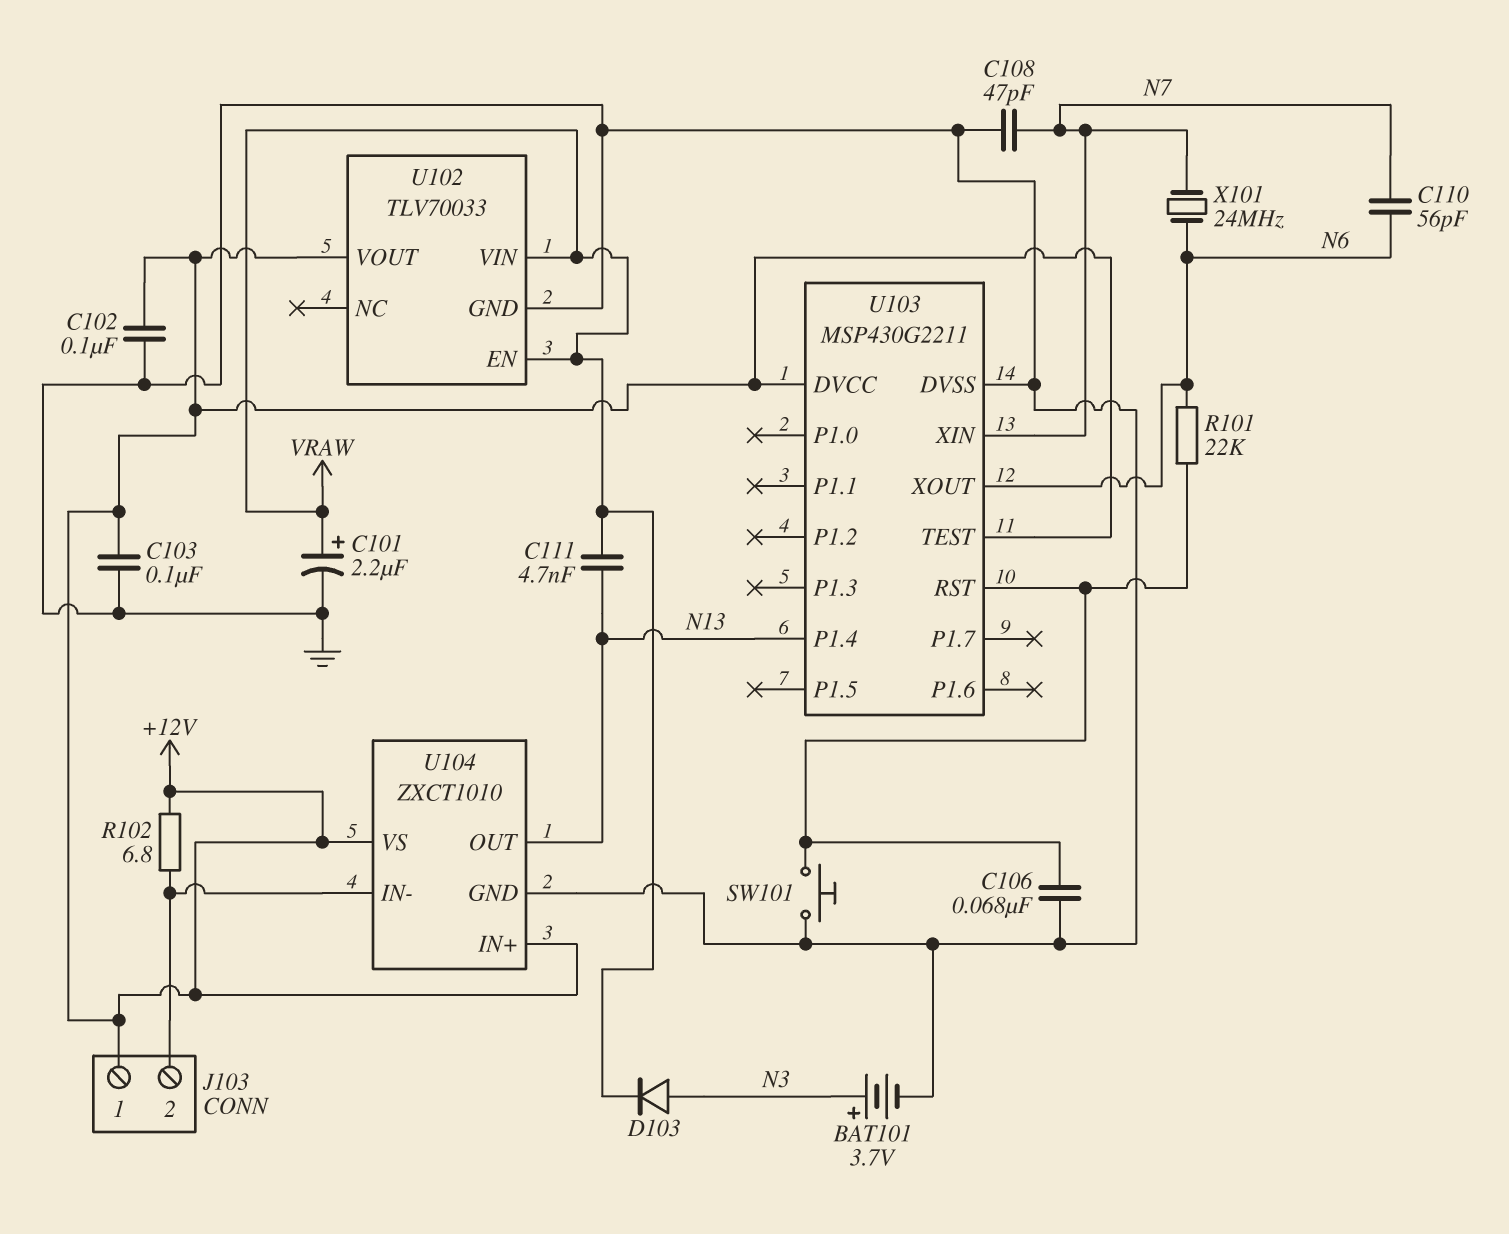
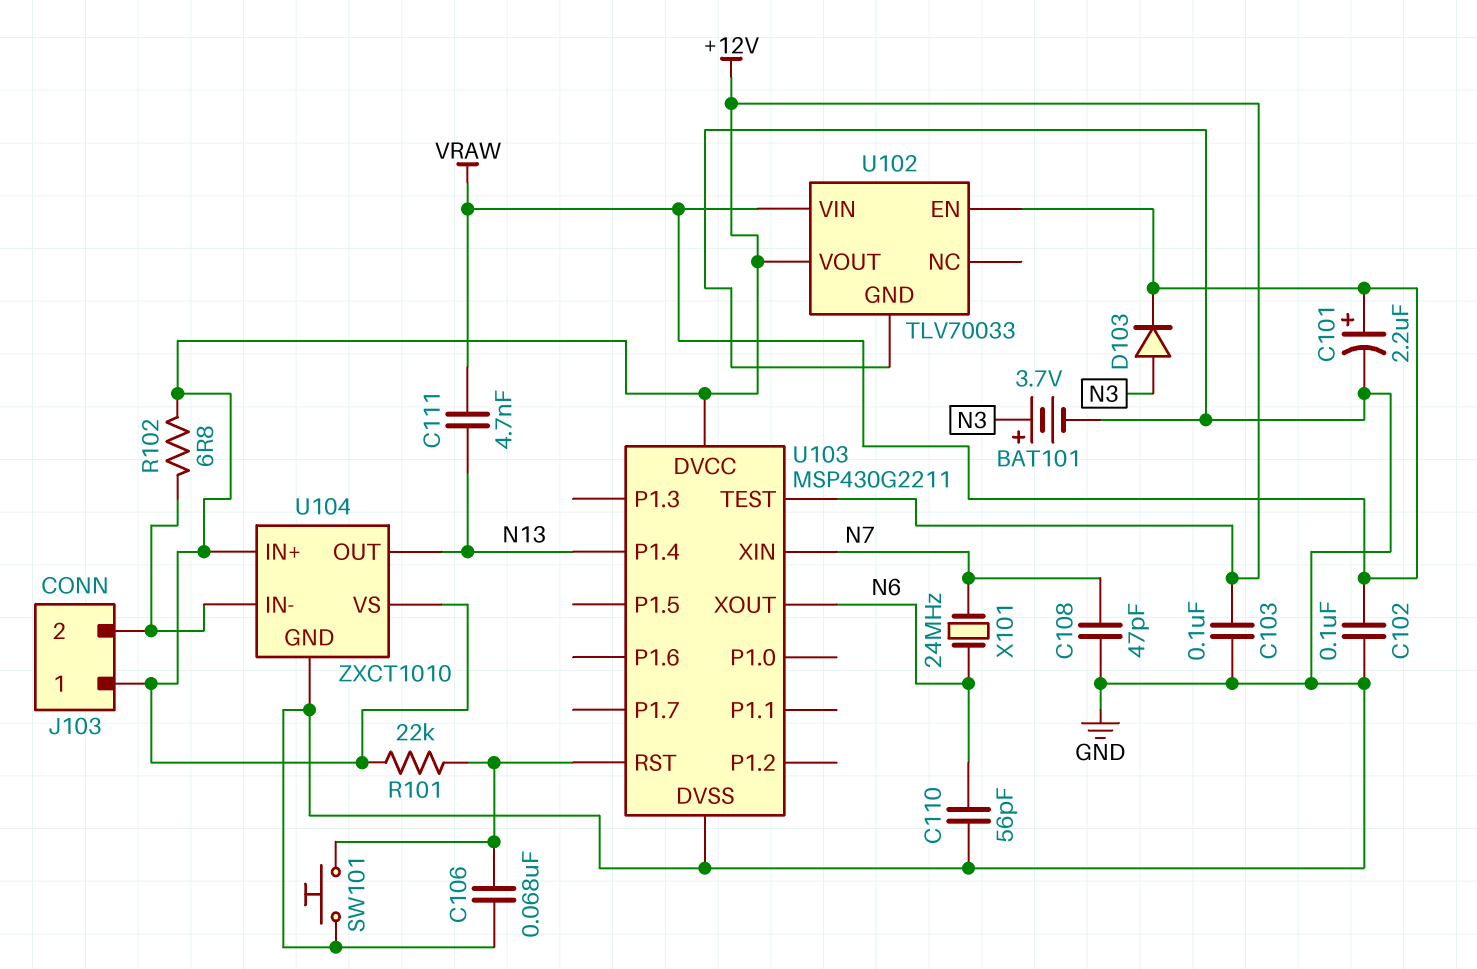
C102: 100nF (+12V, GND) -> 100nF (GND, VRAW)
C110: 56pF (N6, N7) -> 56pF (GND, N6)
R101: 22k (N6, U103/RST) -> 22k (+12V, U103/RST)

